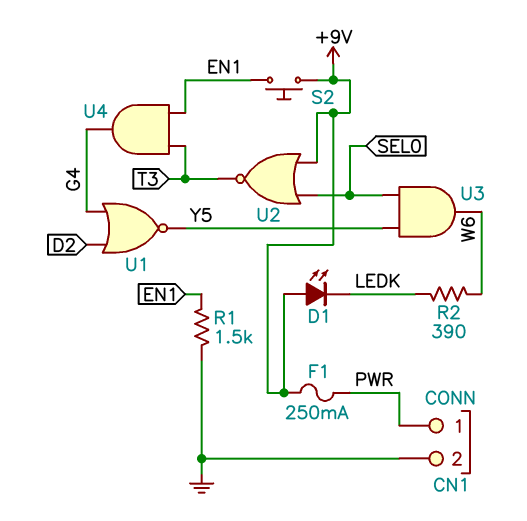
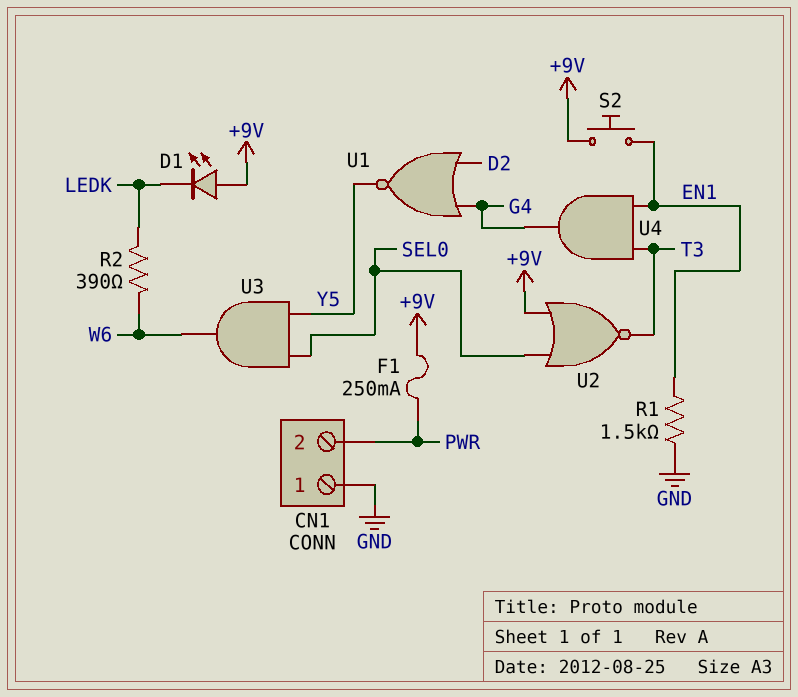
CN1 pin 1: PWR -> GND
CN1 pin 2: GND -> PWR

